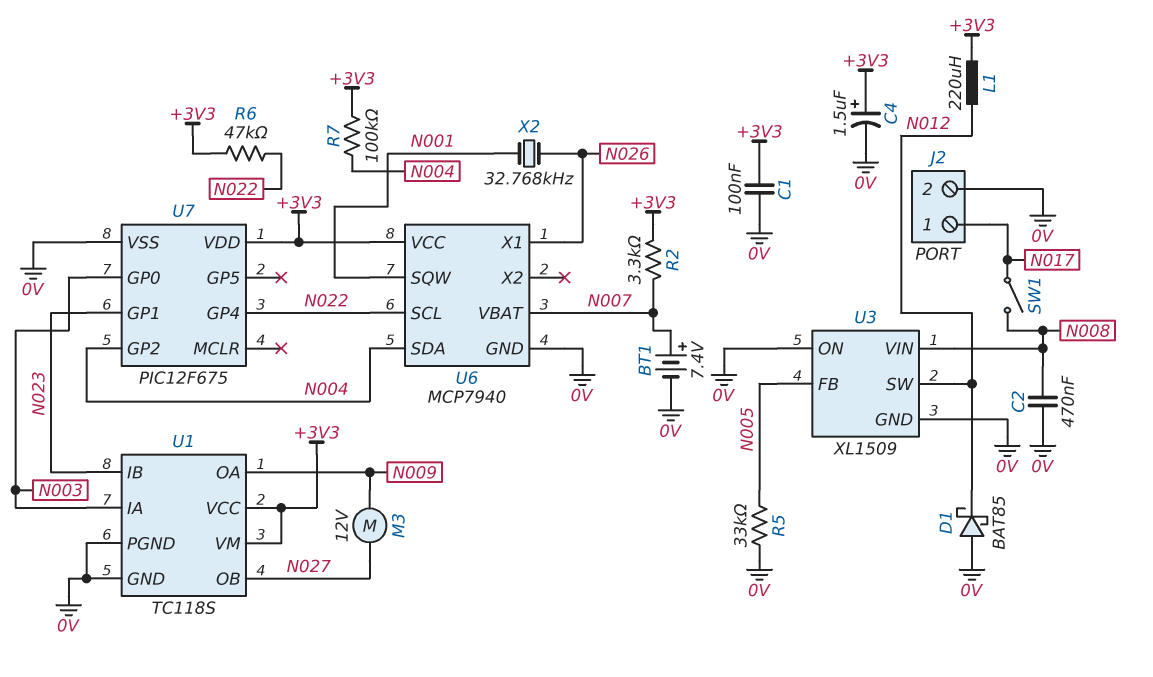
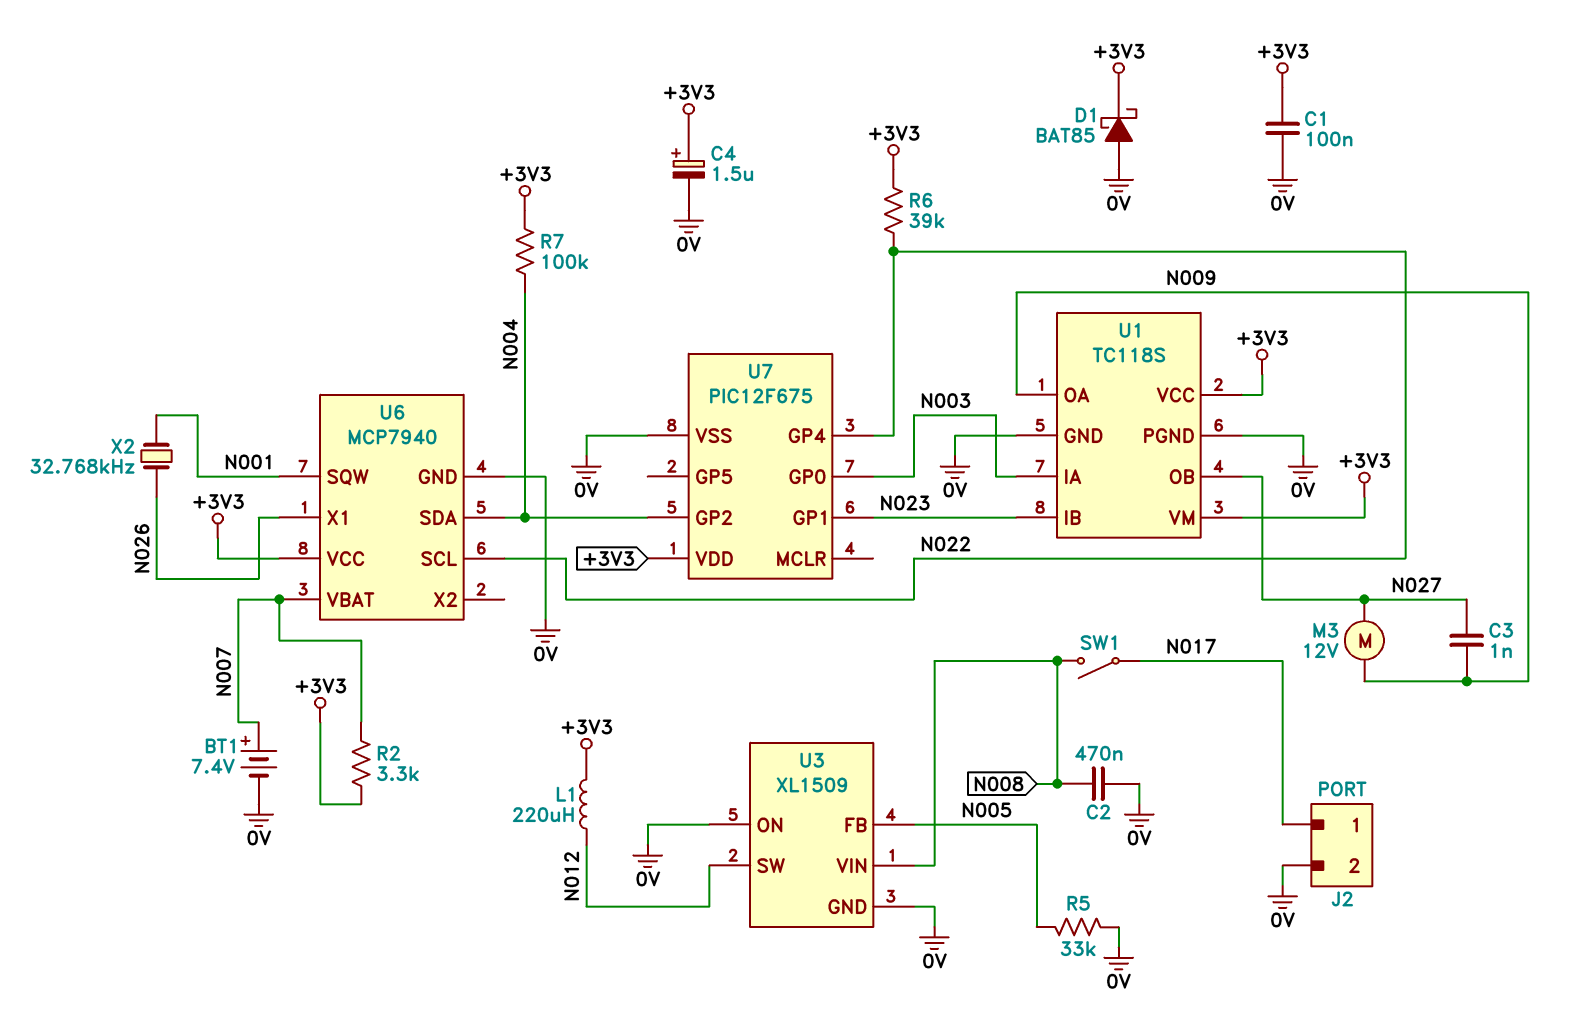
C3: none -> 1nF (N009, N027)
D1: schottky BAT85 (A 0V, K N012) -> schottky BAT85 (A 0V, K +3V3)
R6: 47k (+3V3, N022) -> 39k (+3V3, N022)

